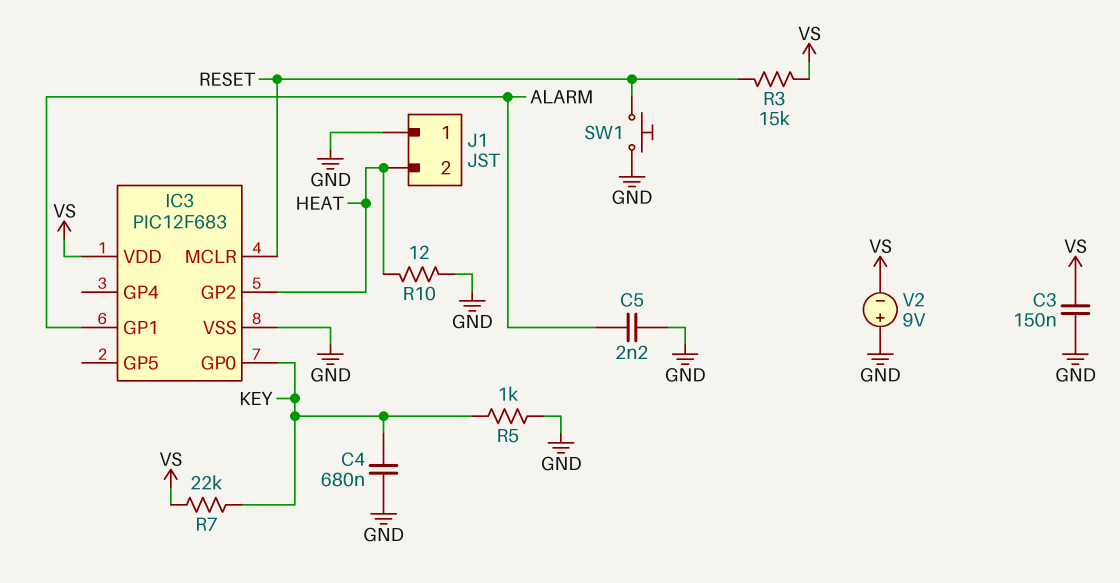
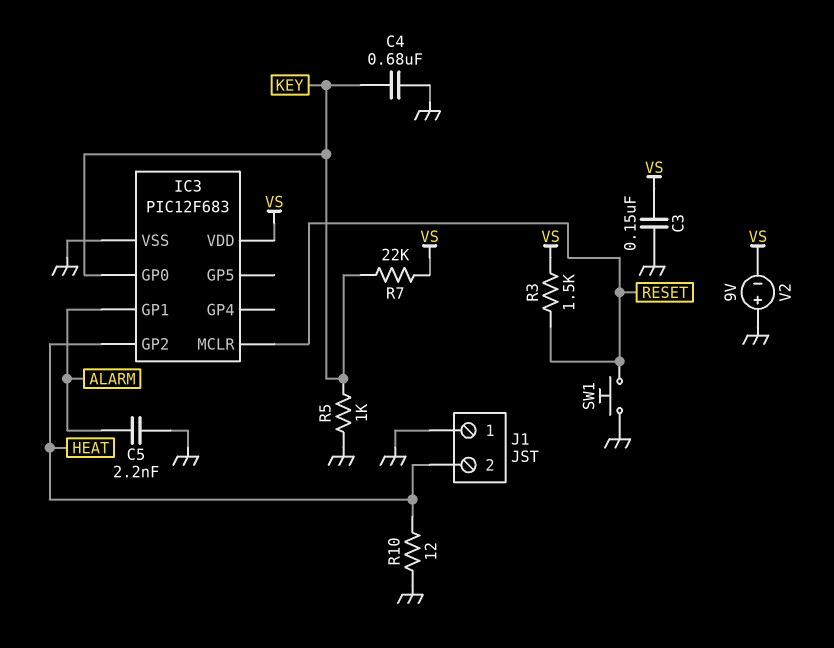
R3: 15k (RESET, VS) -> 1.5k (RESET, VS)

